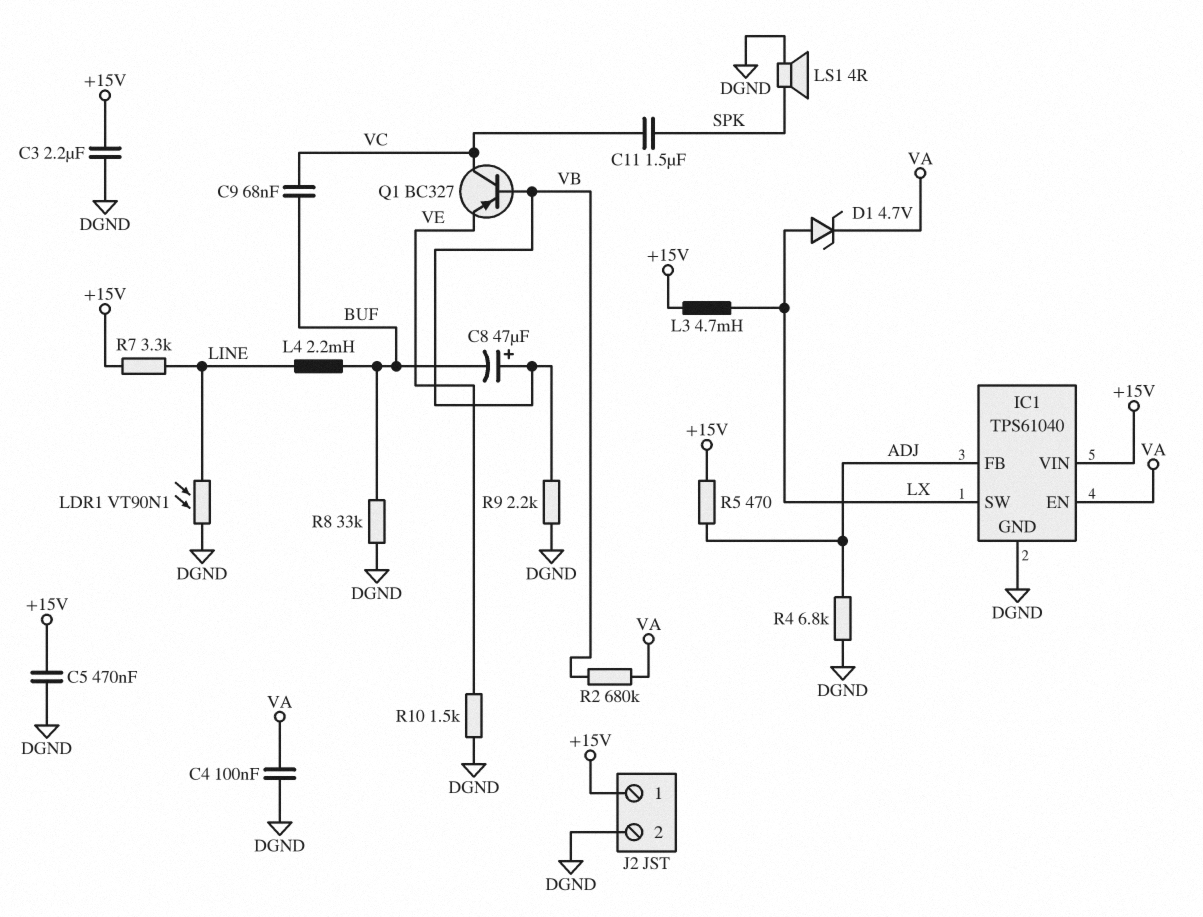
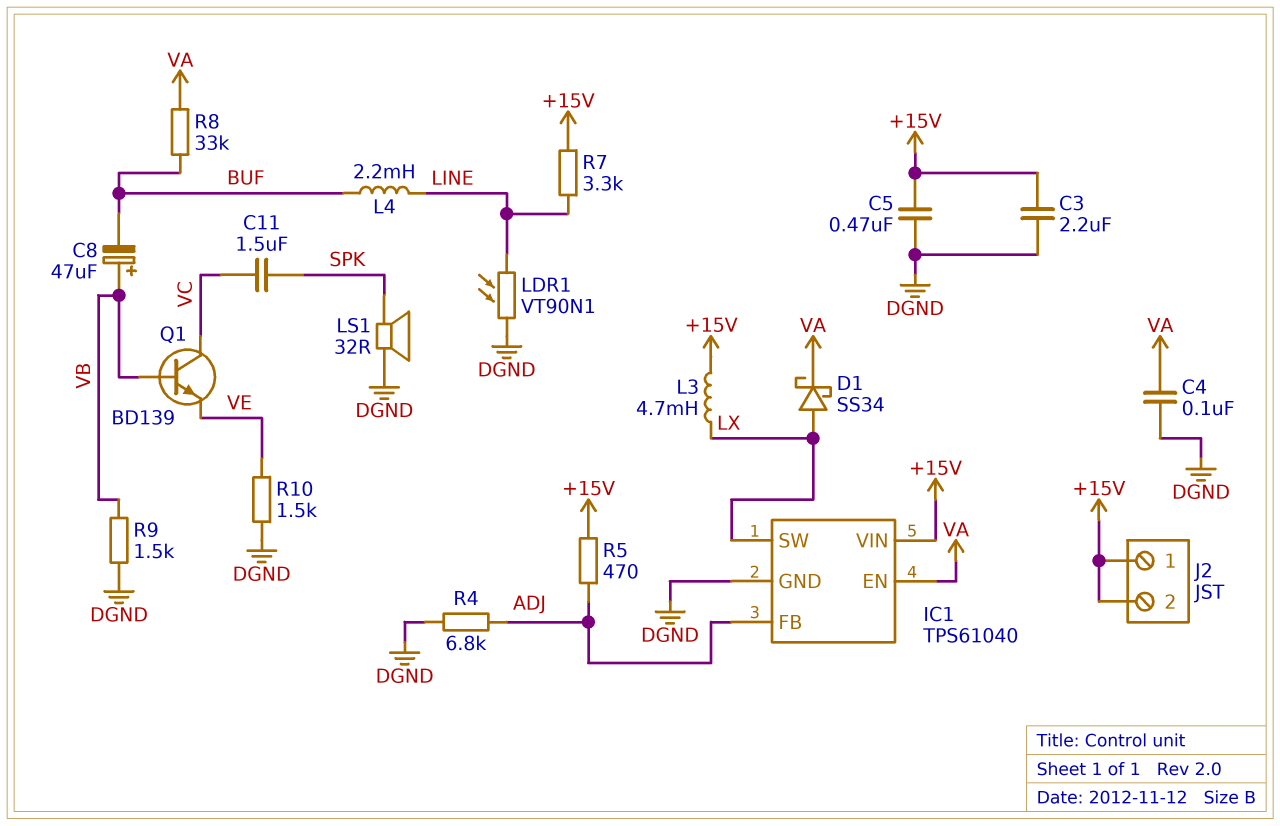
C9: 68nF (BUF, VC) -> none
D1: zener 4.7V (A LX, K VA) -> schottky SS34 (A LX, K VA)
J2 pin 2: DGND -> +15V
LS1: speaker 4R (DGND, SPK) -> speaker 32R (DGND, SPK)
Q1: PNP BC327 (B VB, C VC, E VE) -> NPN BD139 (B VB, C VC, E VE)
R2: 680k (VA, VB) -> none
R8: 33k (BUF, DGND) -> 33k (BUF, VA)
R9: 2.2k (DGND, VB) -> 1.5k (DGND, VB)

